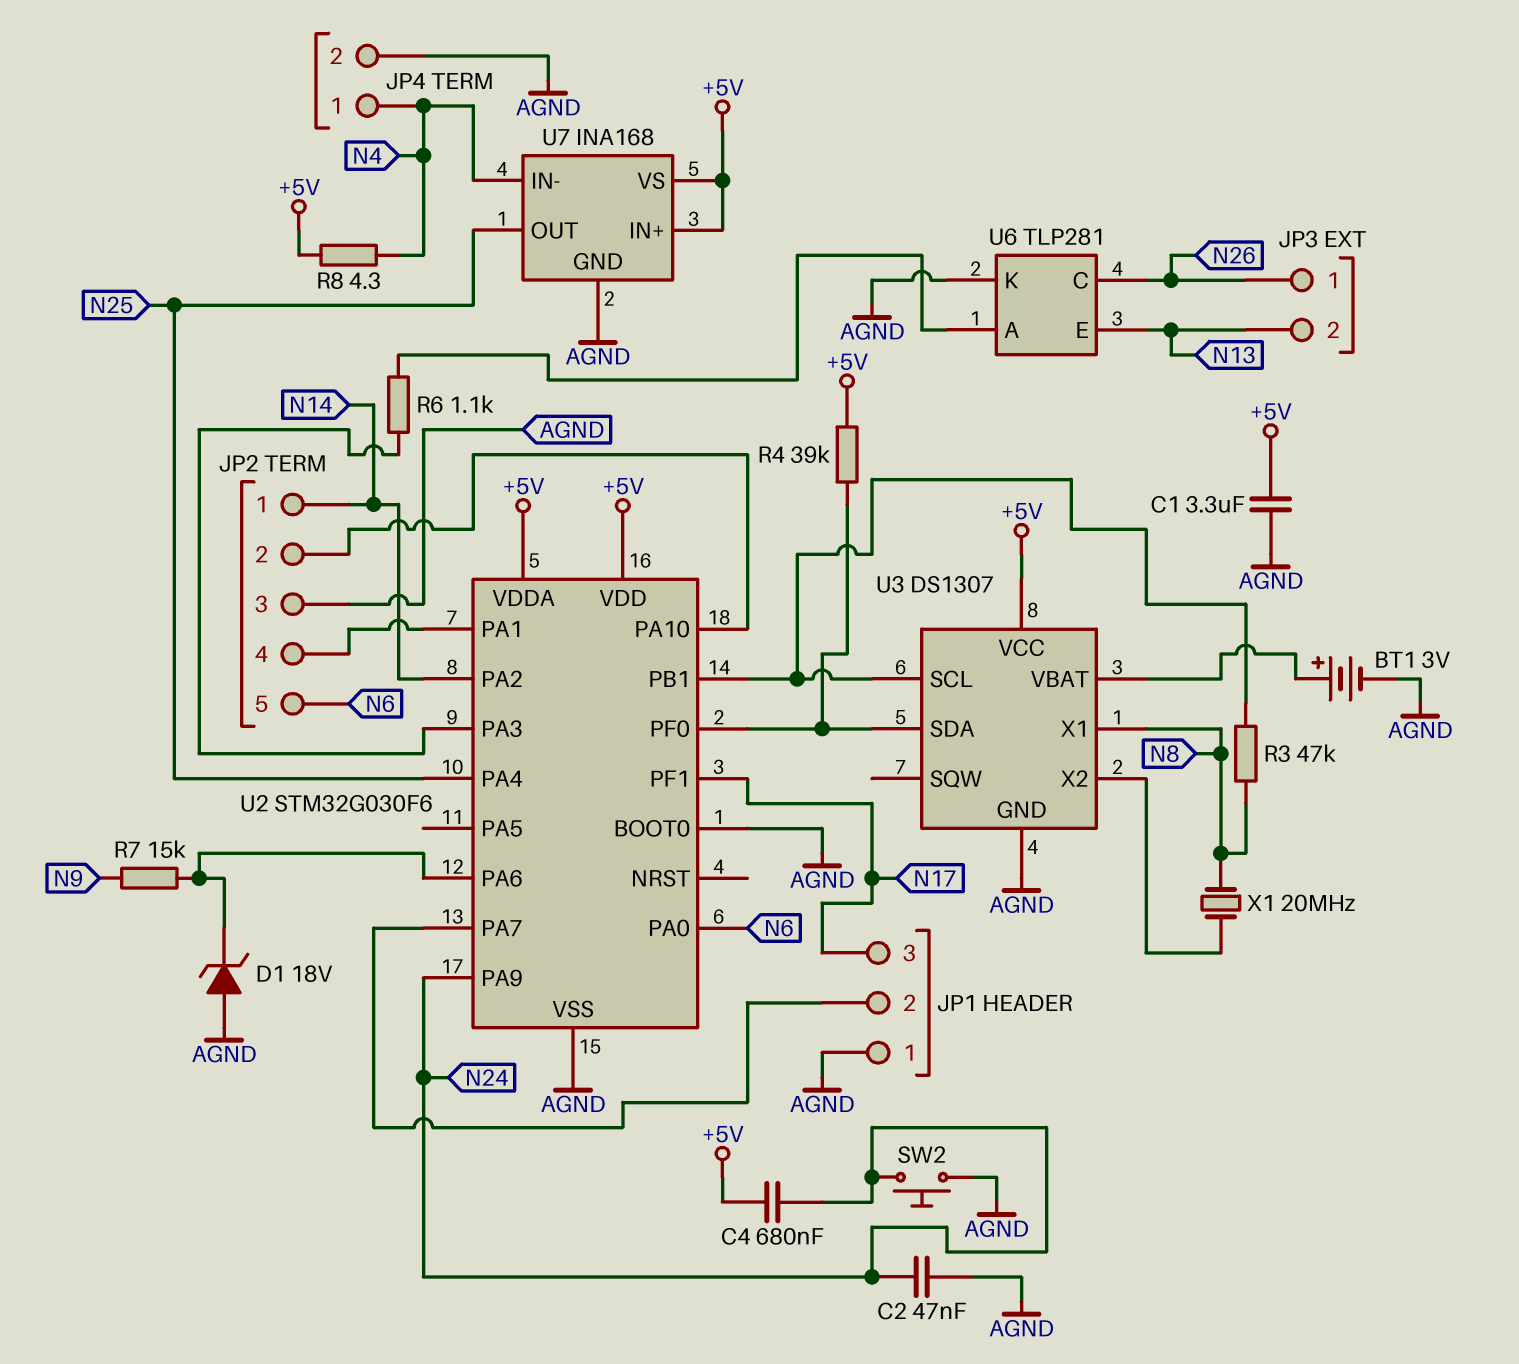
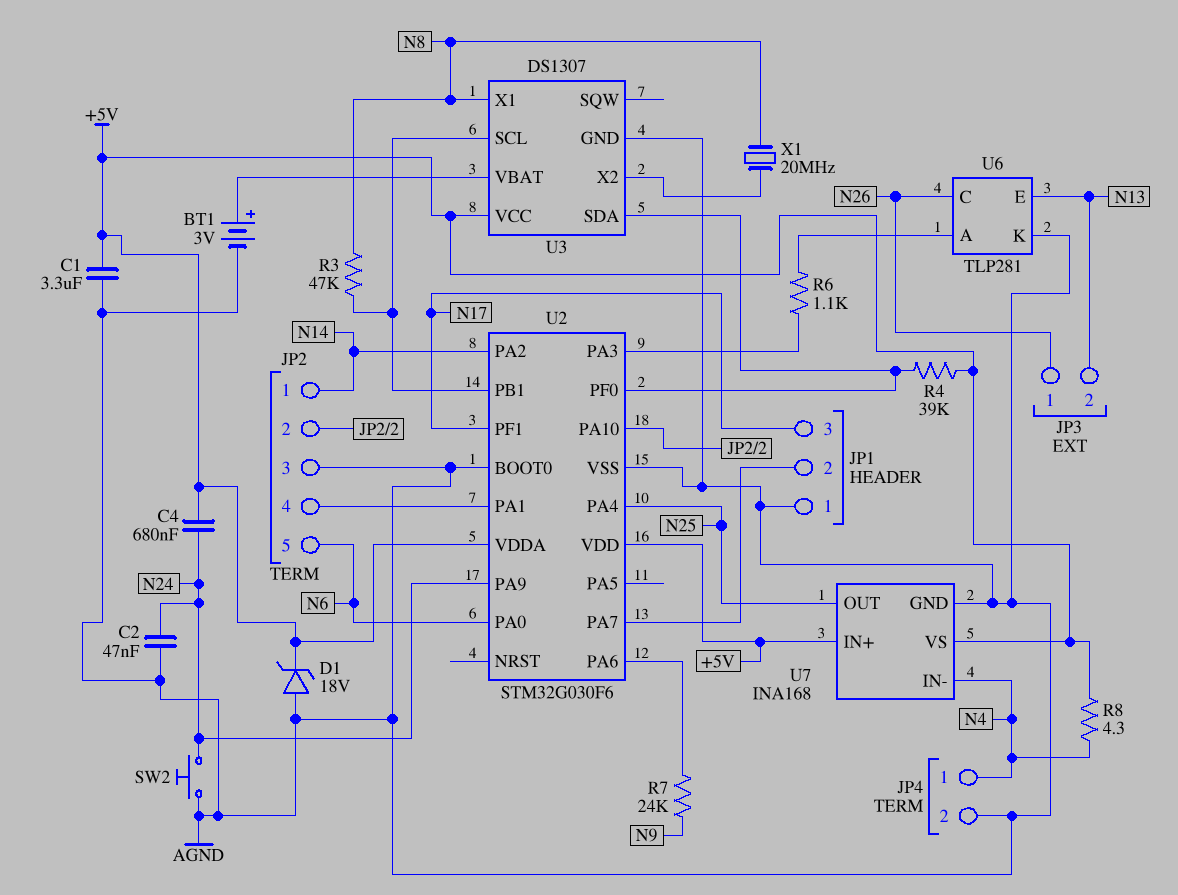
D1: zener 18V (A AGND, K U2/PA6) -> zener 18V (A AGND, K +5V)
R7: 15k (N9, U2/PA6) -> 24k (N9, U2/PA6)

